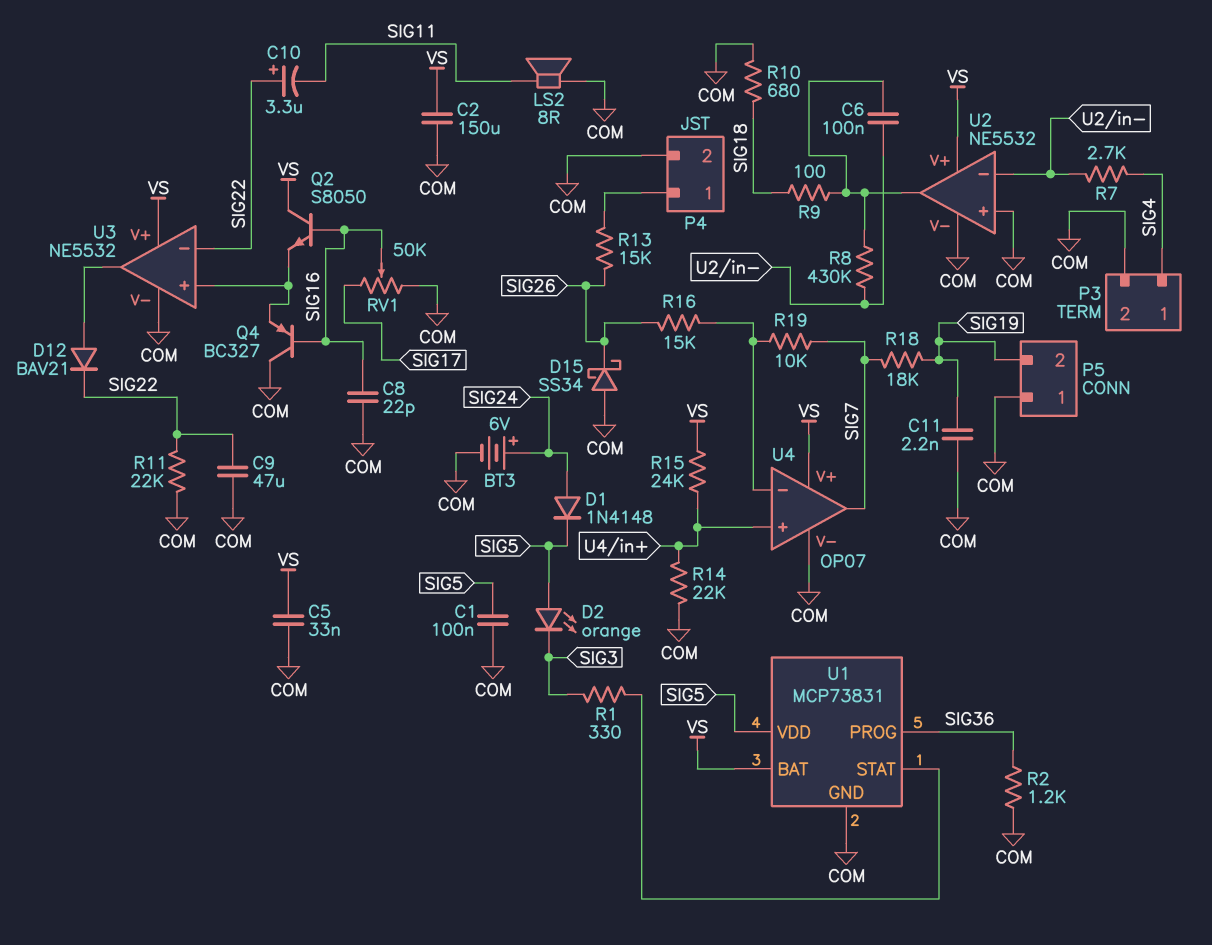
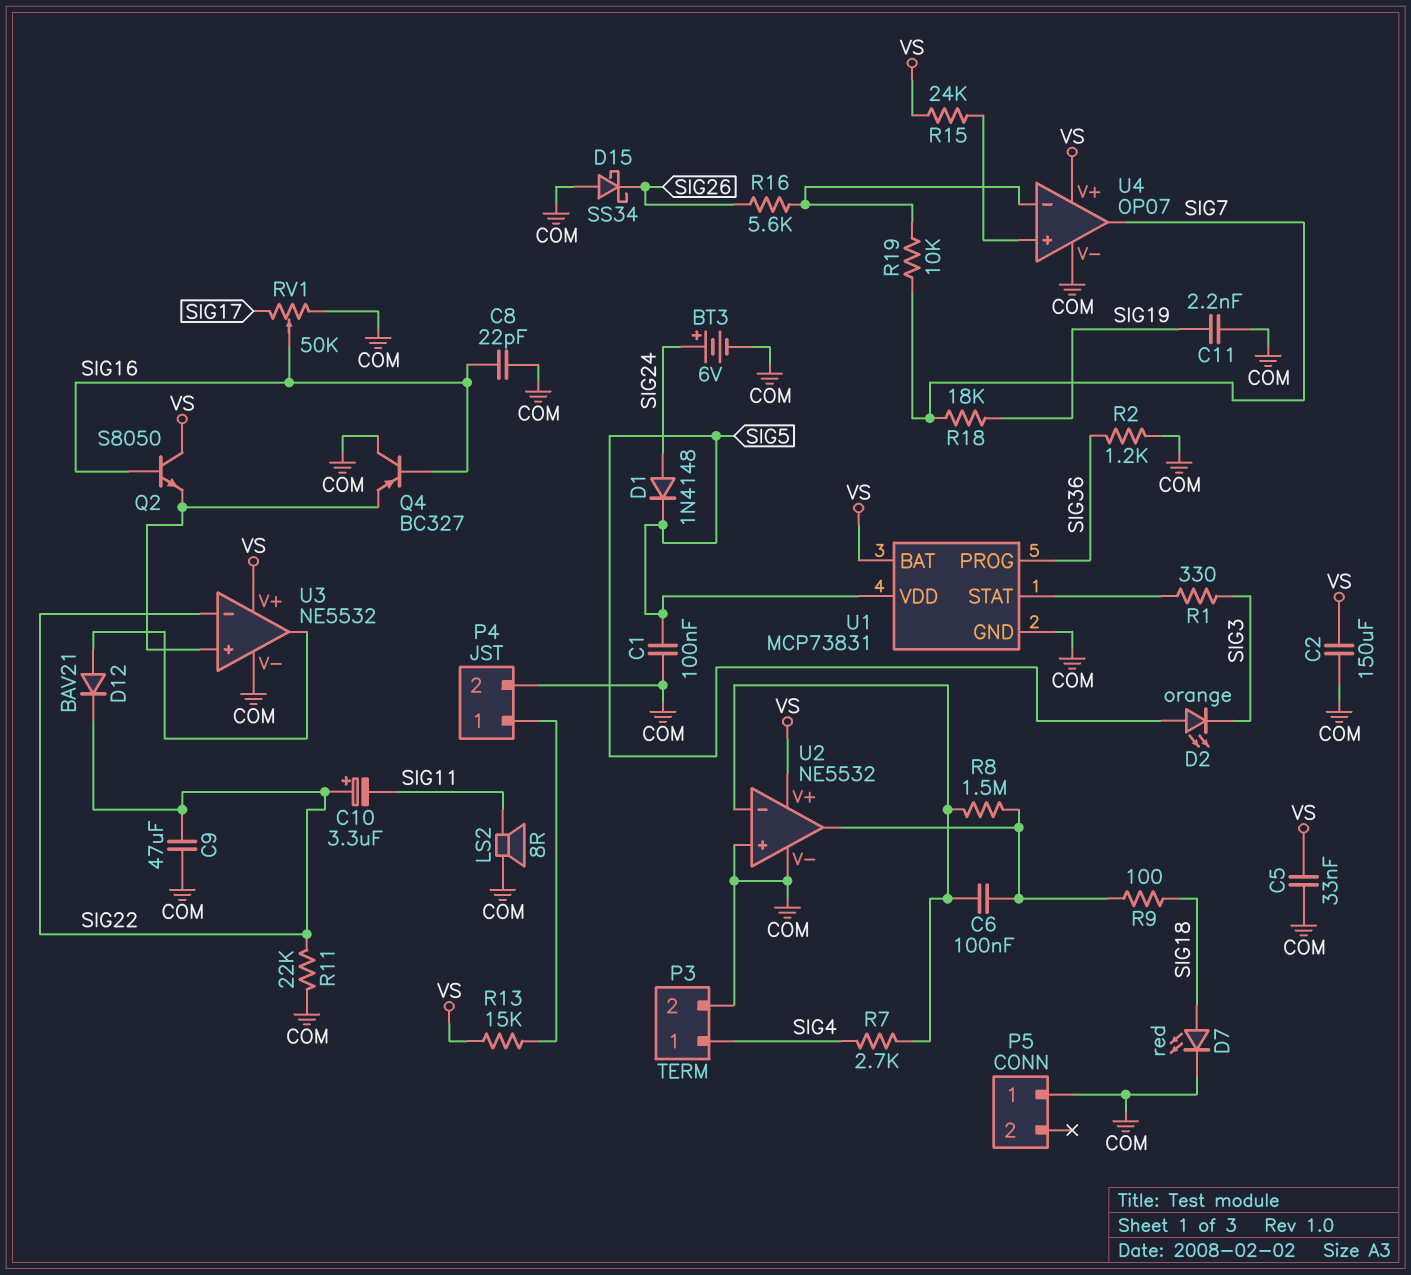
D7: none -> LED red (A SIG18, K COM)
P5 pin 2: SIG19 -> none
R8: 430k (U2/in-, U2/out) -> 1.5M (U2/in-, U2/out)
R10: 680 (COM, SIG18) -> none
R13: 15k (P4/1, SIG26) -> 15k (P4/1, VS)
R14: 22k (COM, U4/in+) -> none
R16: 15k (SIG26, U4/in-) -> 5.6k (SIG26, U4/in-)

